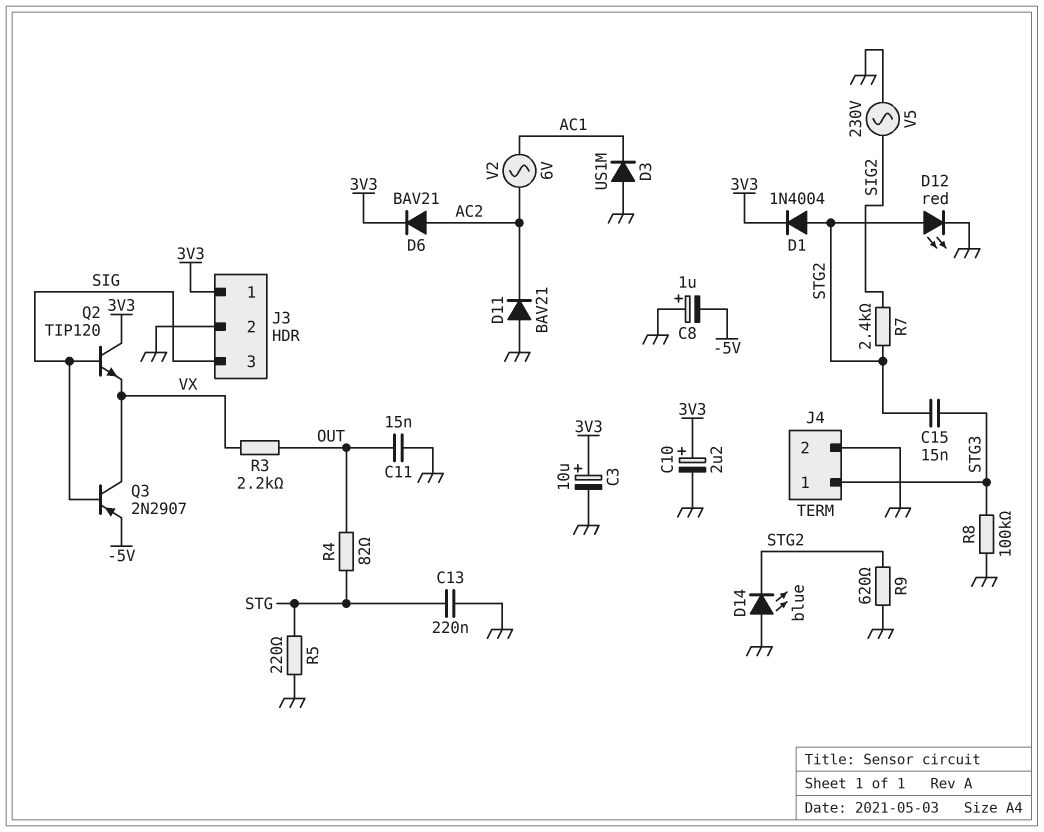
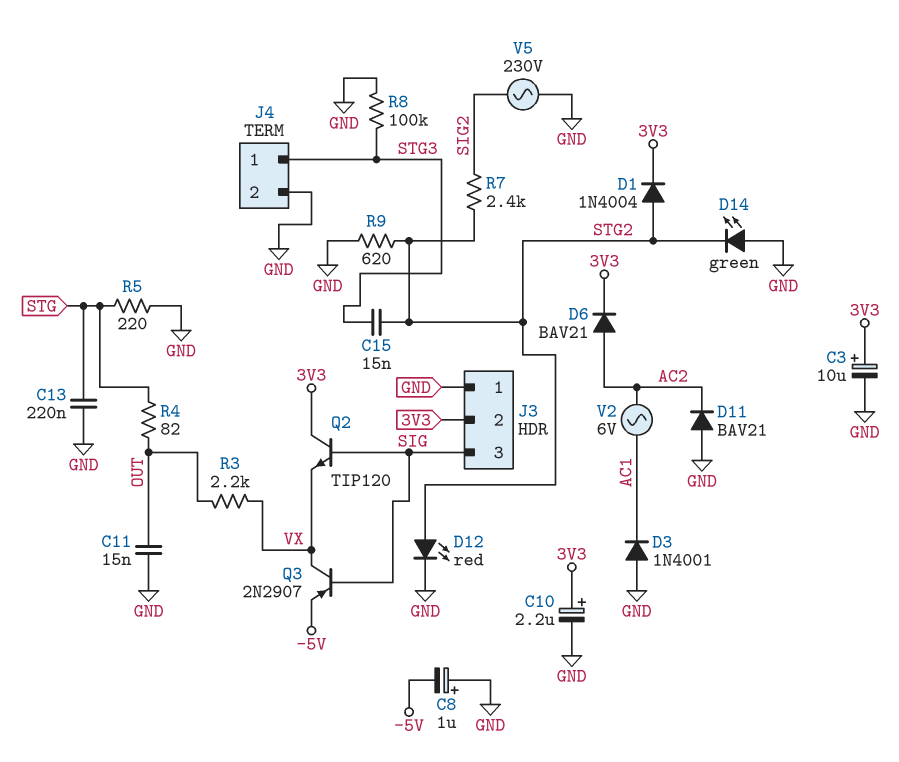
D3: diode US1M (A GND, K AC1) -> diode 1N4001 (A GND, K AC1)
D14: LED blue (A GND, K STG2) -> LED green (A GND, K STG2)
J3 pin 1: 3V3 -> GND
J3 pin 2: GND -> 3V3

